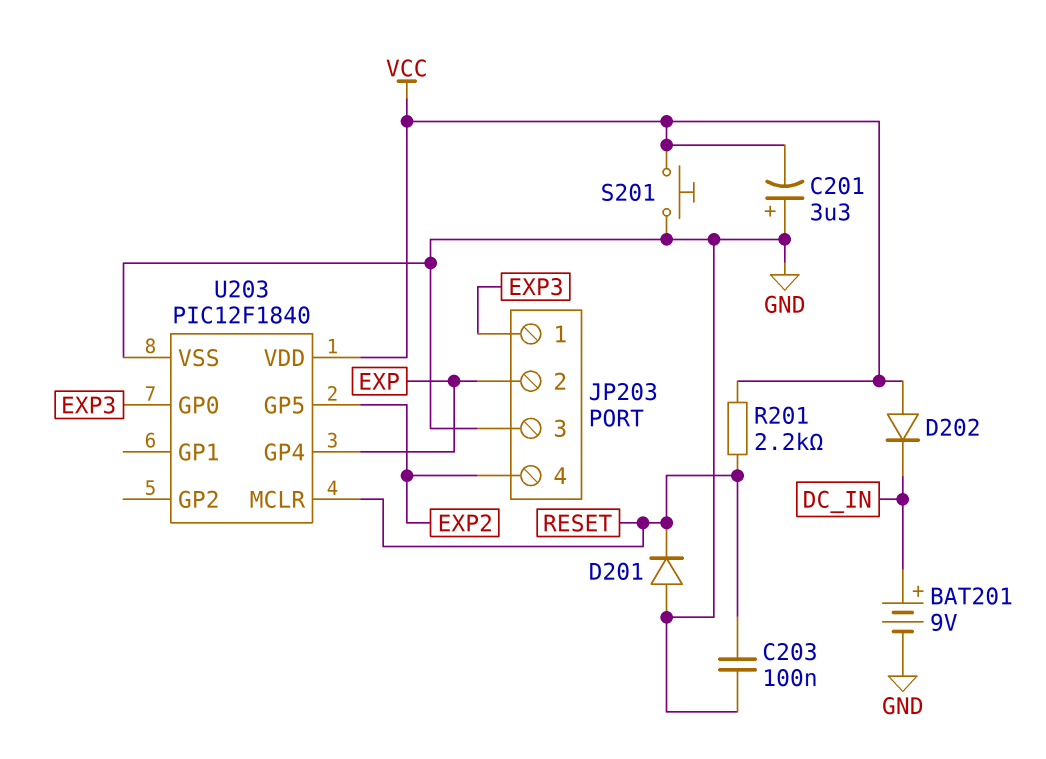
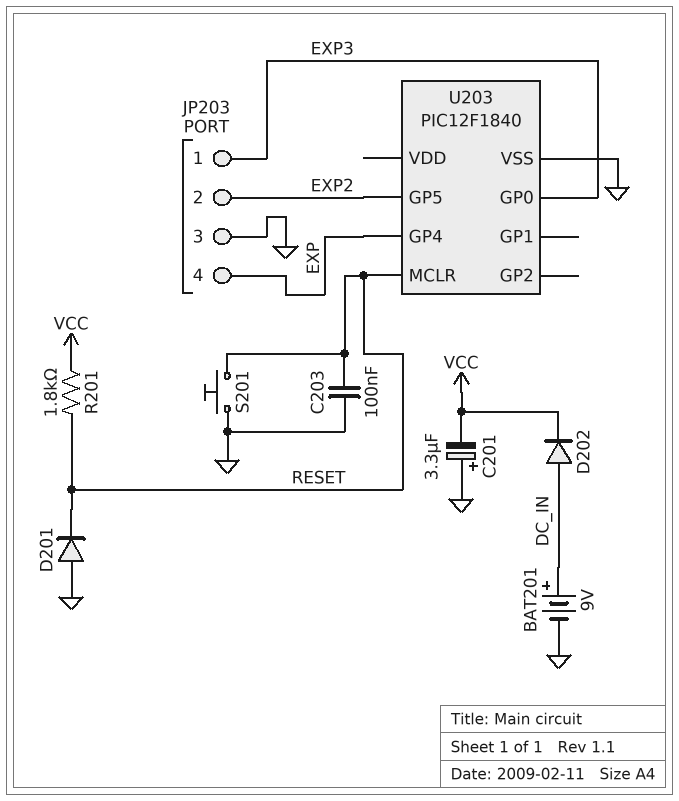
D202: diode (A VCC, K DC_IN) -> diode (A DC_IN, K VCC)
JP203 pin 2: EXP -> EXP2
JP203 pin 4: EXP2 -> EXP
R201: 2.2k (RESET, VCC) -> 1.8k (RESET, VCC)
S201: button (GND, VCC) -> button (GND, RESET)
U203 pin VDD: VCC -> none

